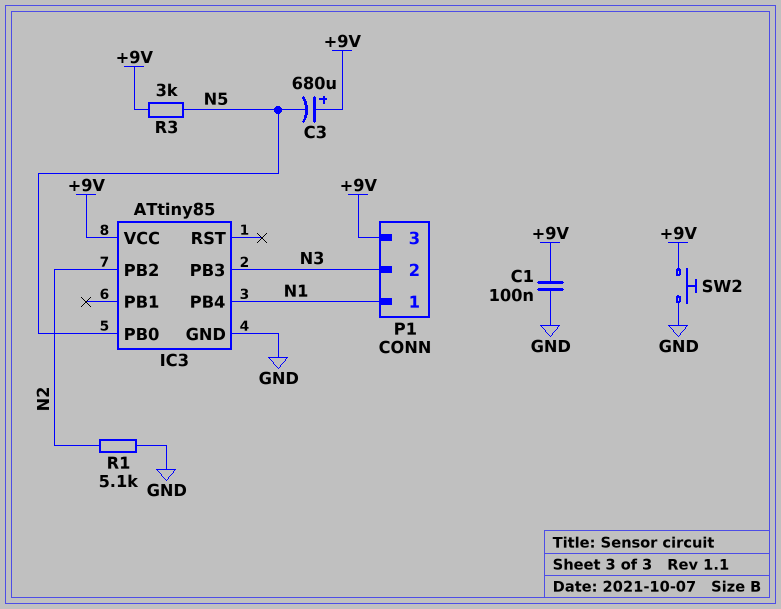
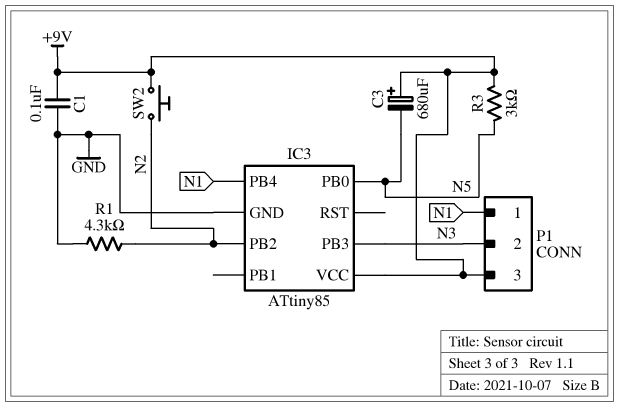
R1: 5.1k (GND, N2) -> 4.3k (GND, N2)
SW2: button (+9V, GND) -> button (+9V, N2)

